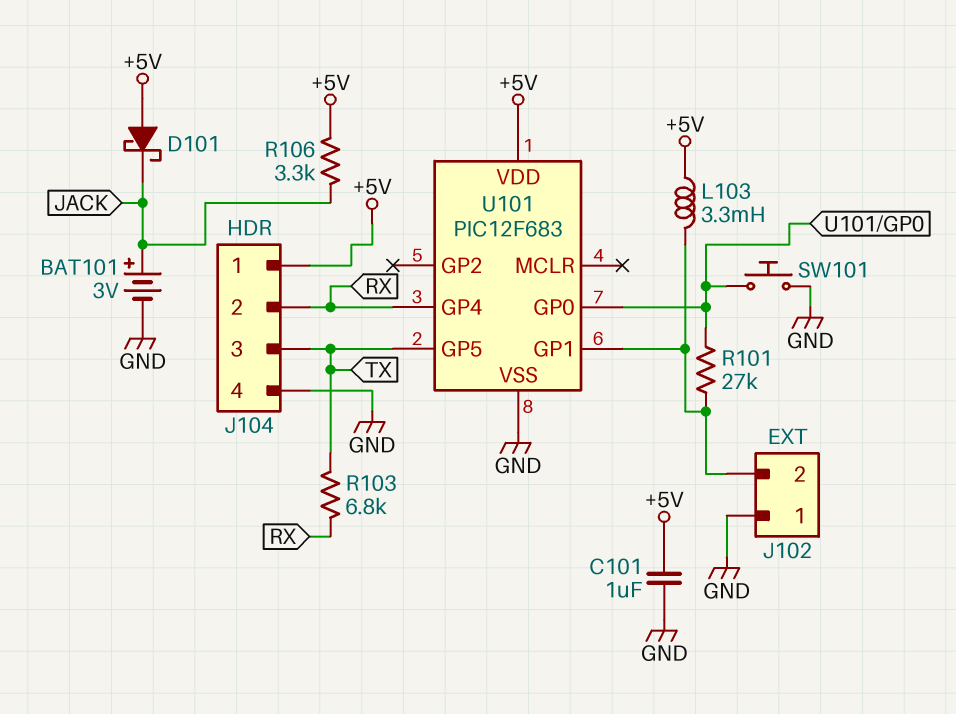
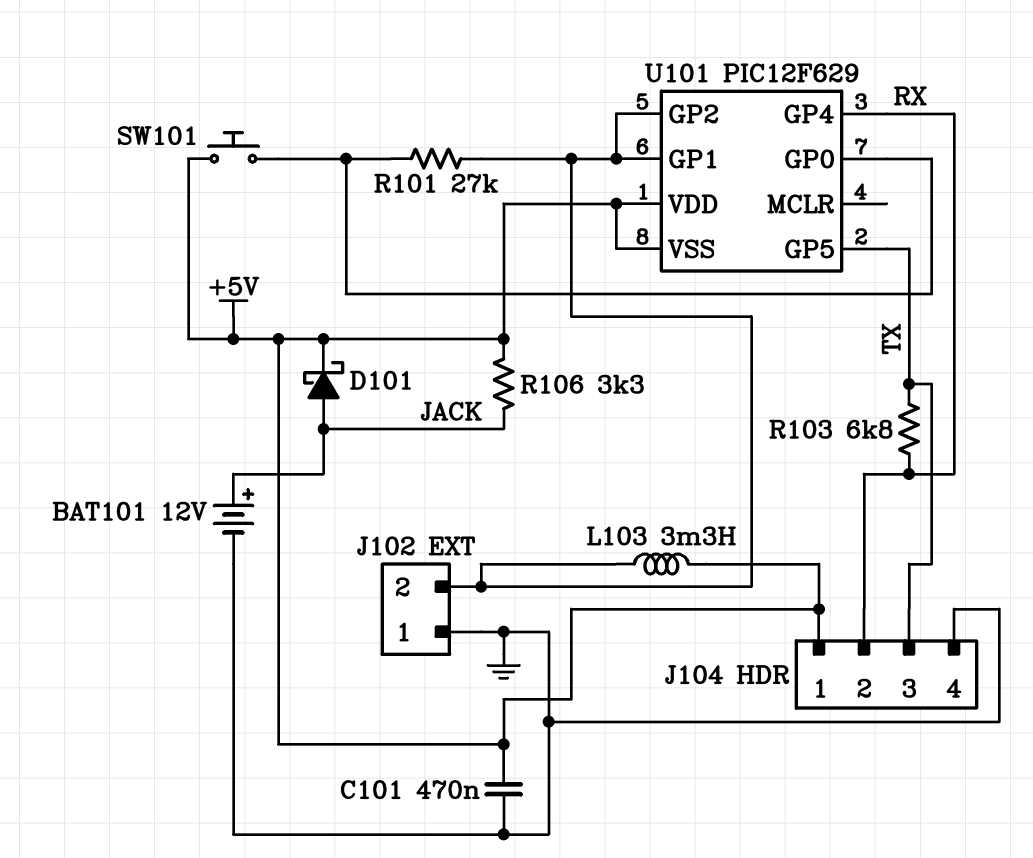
BAT101: 3V (plus JACK, minus GND) -> 12V (plus JACK, minus GND)
C101: 1uF (+5V, GND) -> 470nF (+5V, GND)
D101: schottky (A +5V, K JACK) -> schottky (A JACK, K +5V)
SW101: button (GND, U101/GP0) -> button (+5V, U101/GP0)
U101: PIC12F683 -> PIC12F629
U101 pin GP2: none -> J102/2
U101 pin VSS: GND -> +5V

